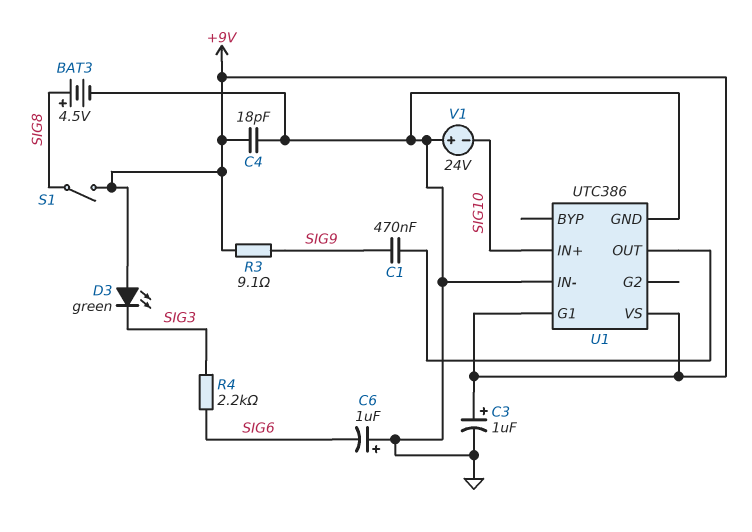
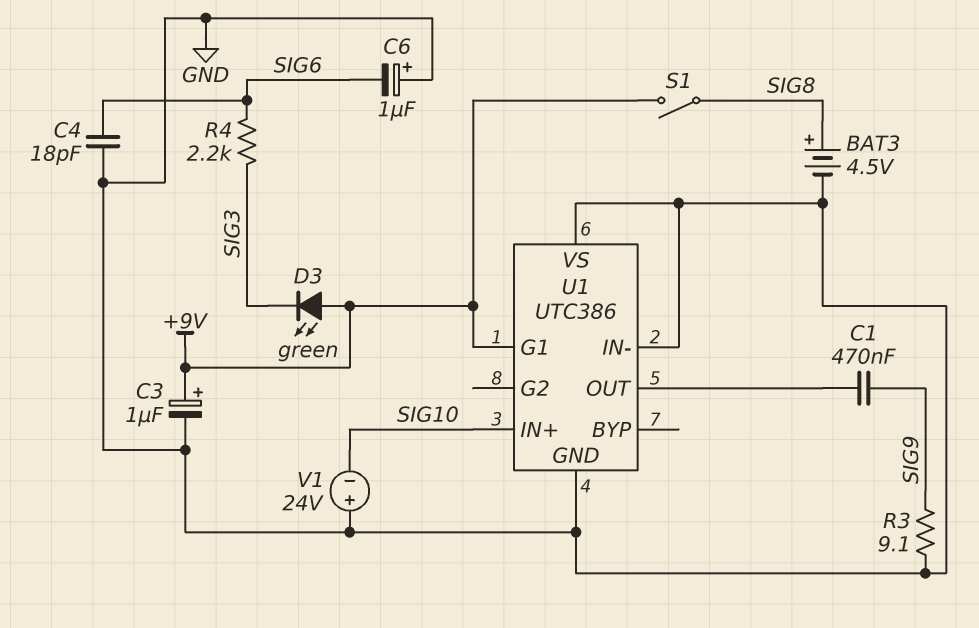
C4: 18pF (+9V, GND) -> 18pF (GND, SIG6)
R3: 9.1 (+9V, SIG9) -> 9.1 (GND, SIG9)
U1 pin VS: +9V -> GND

